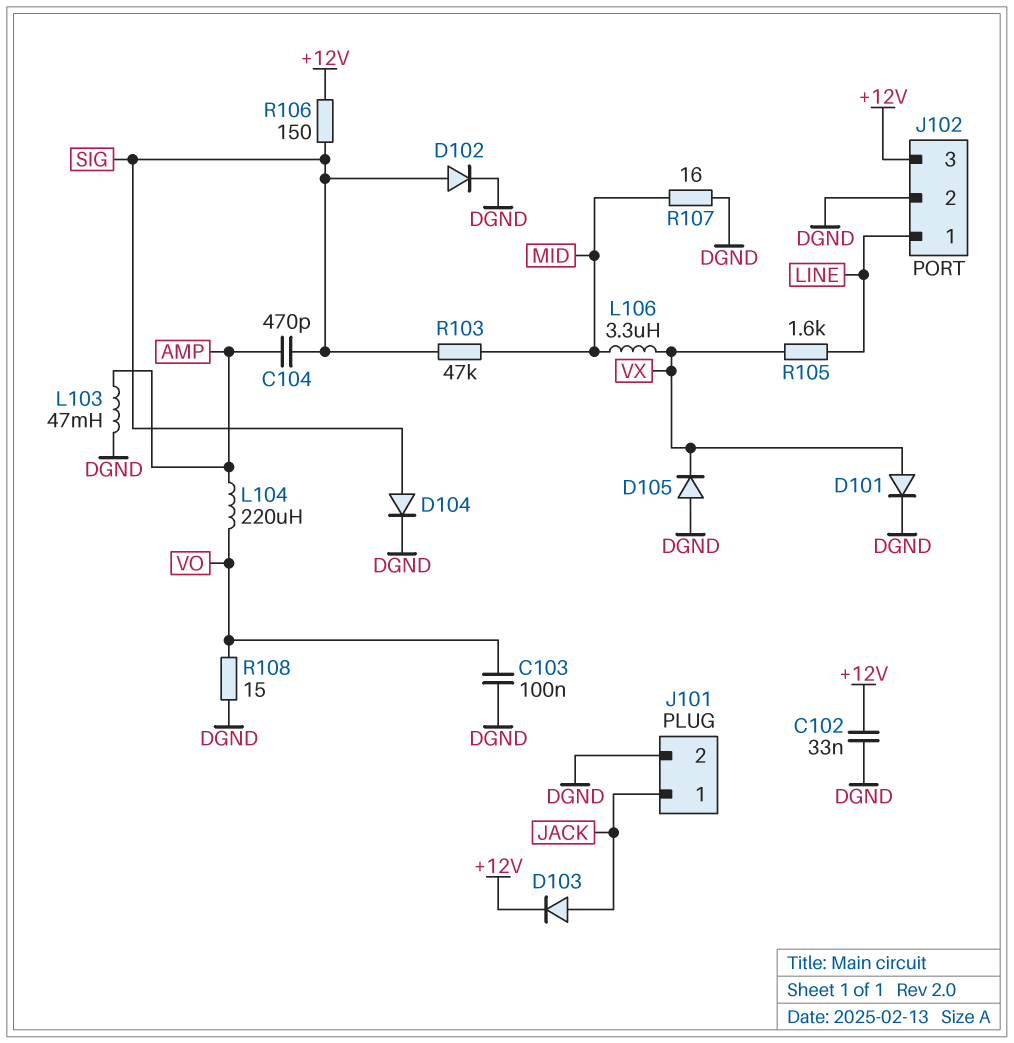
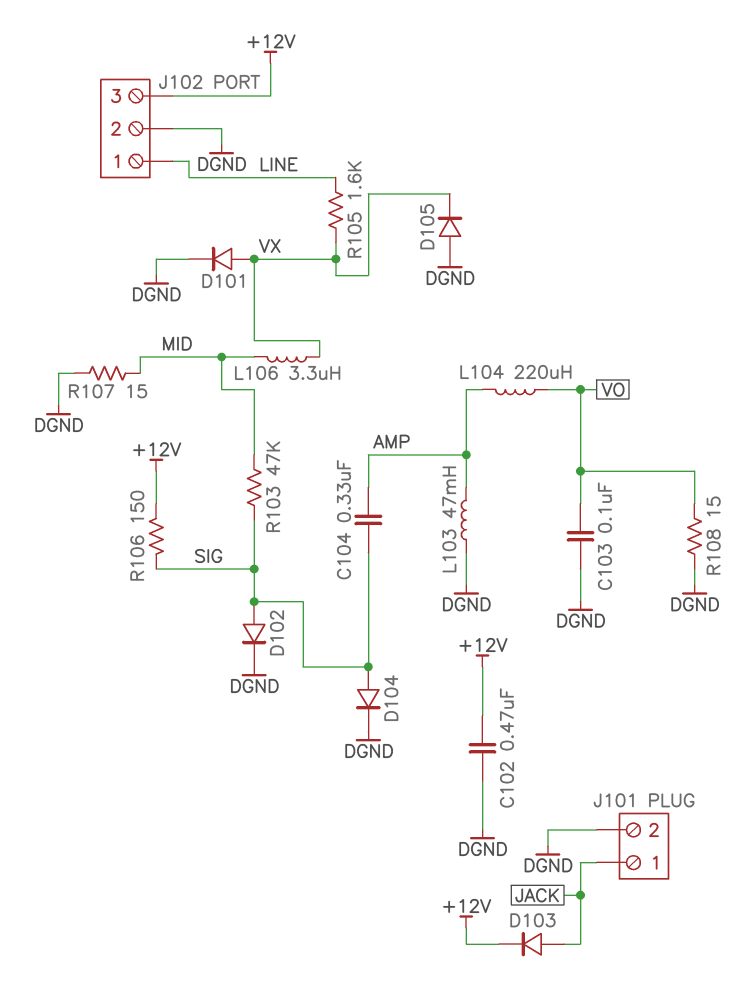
C102: 33nF (+12V, DGND) -> 470nF (+12V, DGND)
C104: 470pF (AMP, SIG) -> 330nF (AMP, SIG)
R107: 16 (DGND, MID) -> 15 (DGND, MID)

